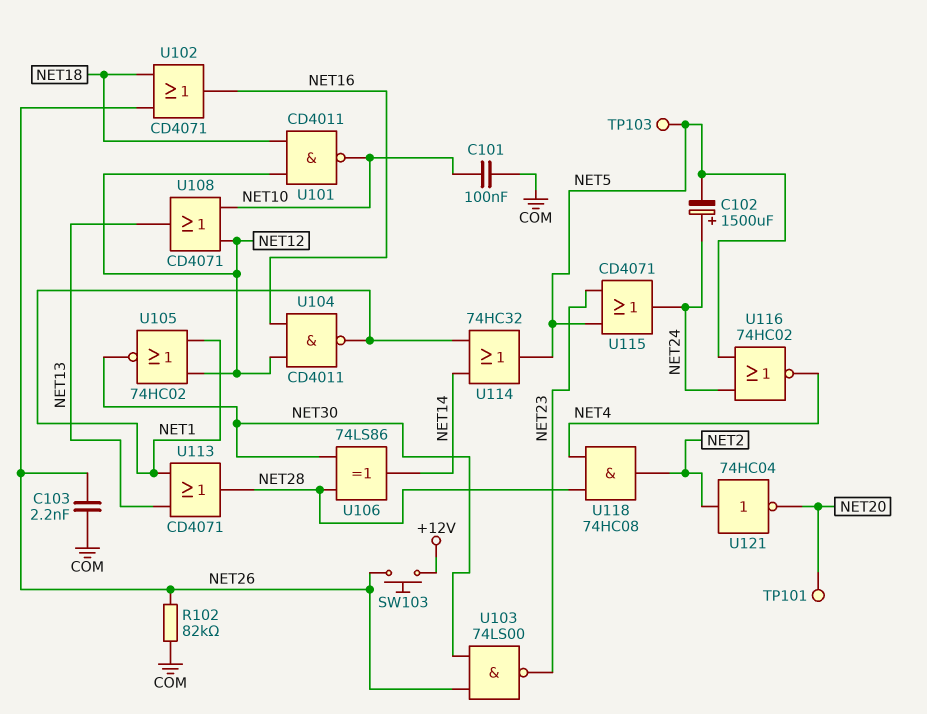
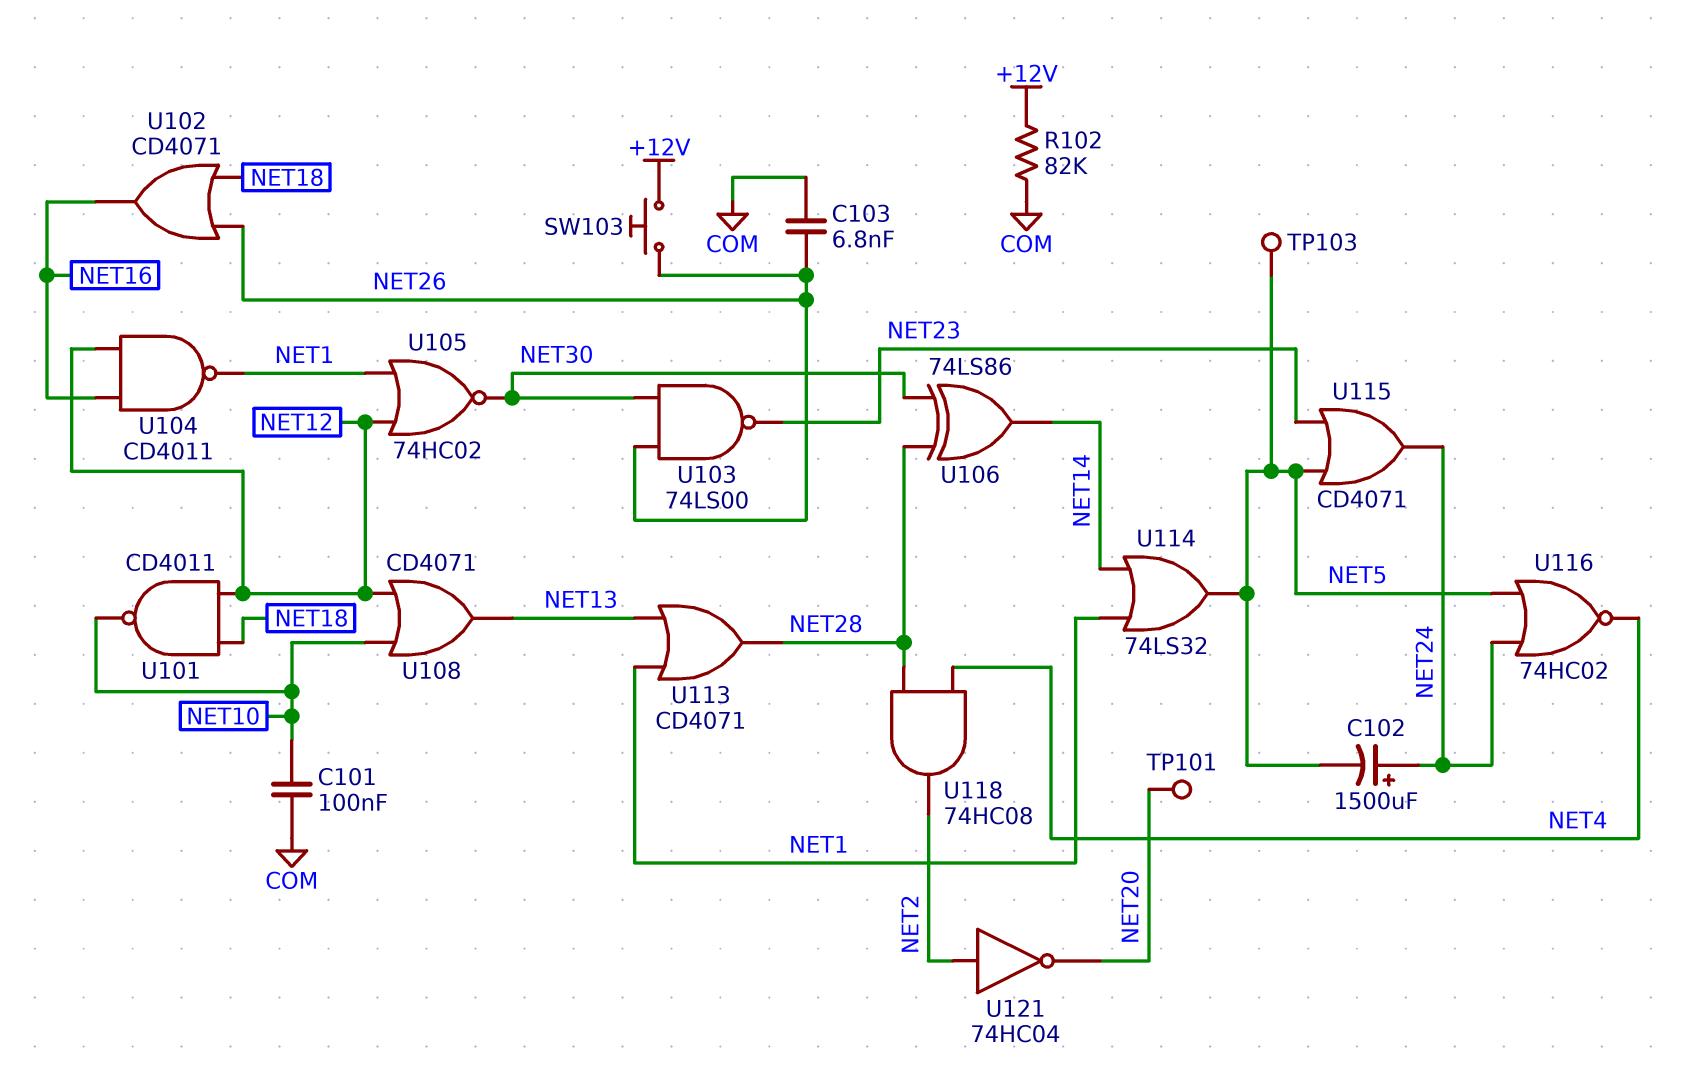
C103: 2.2nF (COM, NET26) -> 6.8nF (COM, NET26)
R102: 82k (COM, NET26) -> 82k (+12V, COM)
U114: OR 74HC32 (in NET1, in NET14, out NET5) -> OR 74LS32 (in NET1, in NET14, out NET5)

